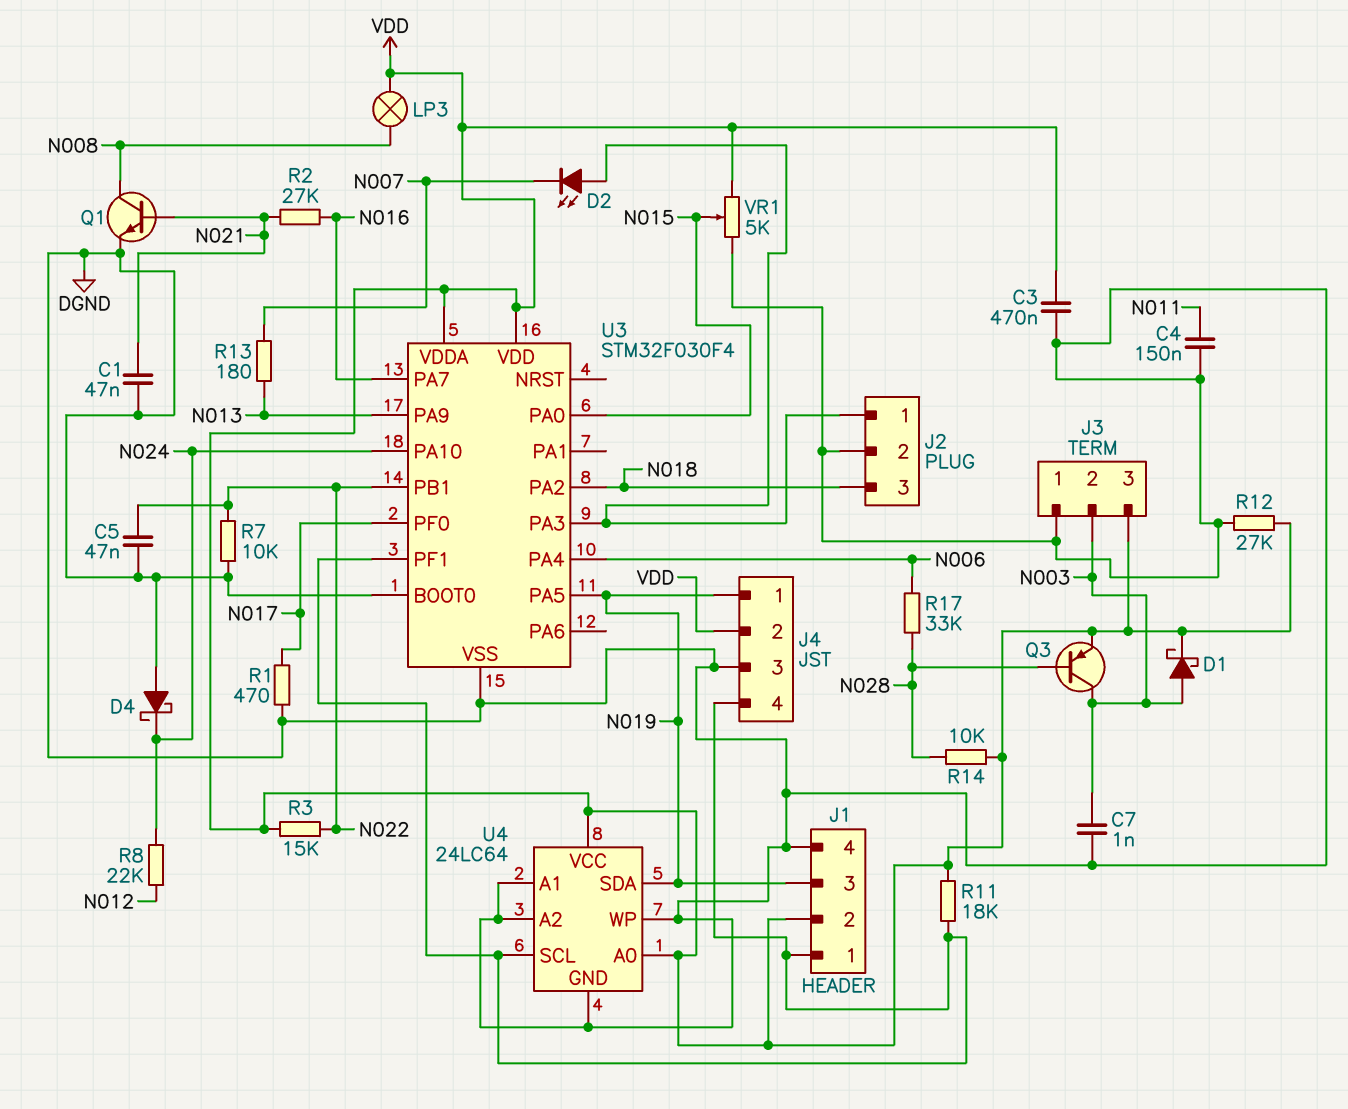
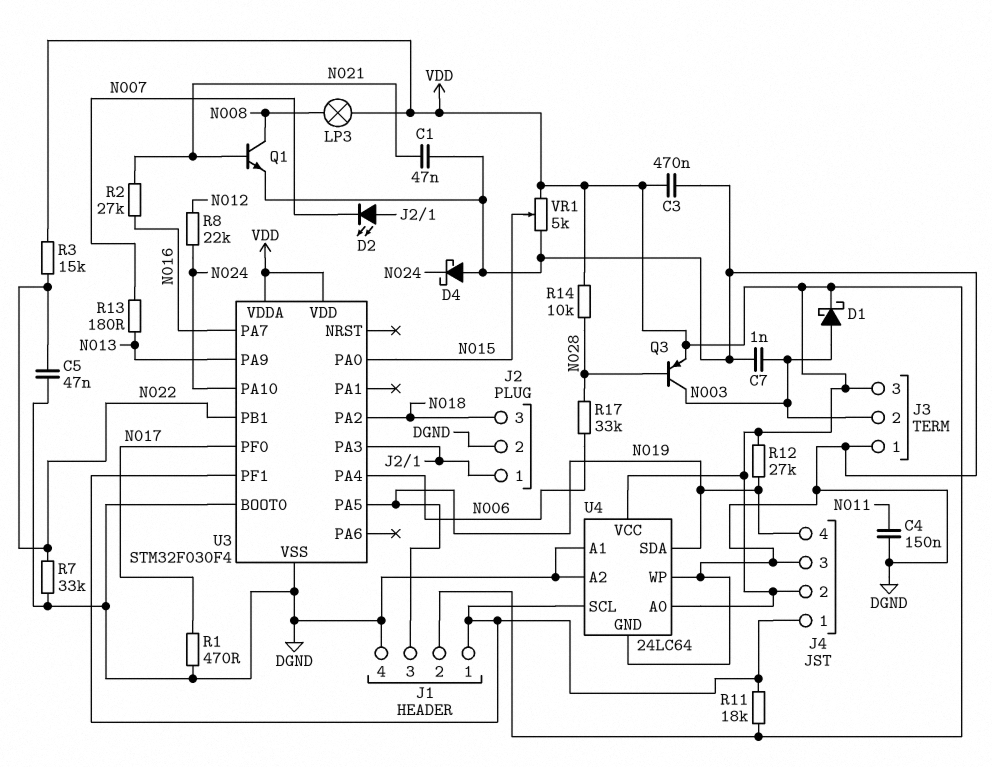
J4 pin 1: N019 -> J1/1
J4 pin 4: J1/1 -> N019
R7: 10k (DGND, N022) -> 33k (DGND, N022)
R12: 27k (DGND, VDD) -> 27k (N019, VDD)

